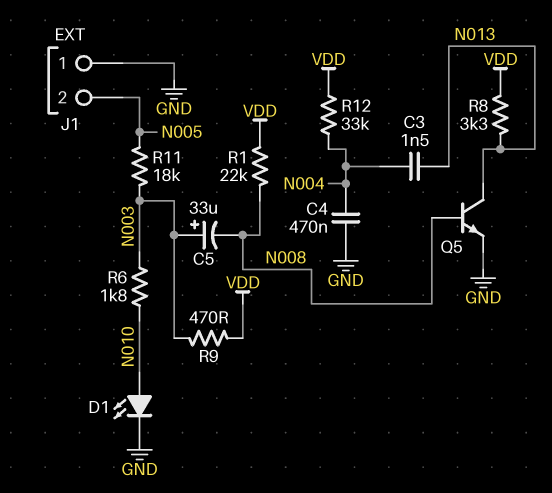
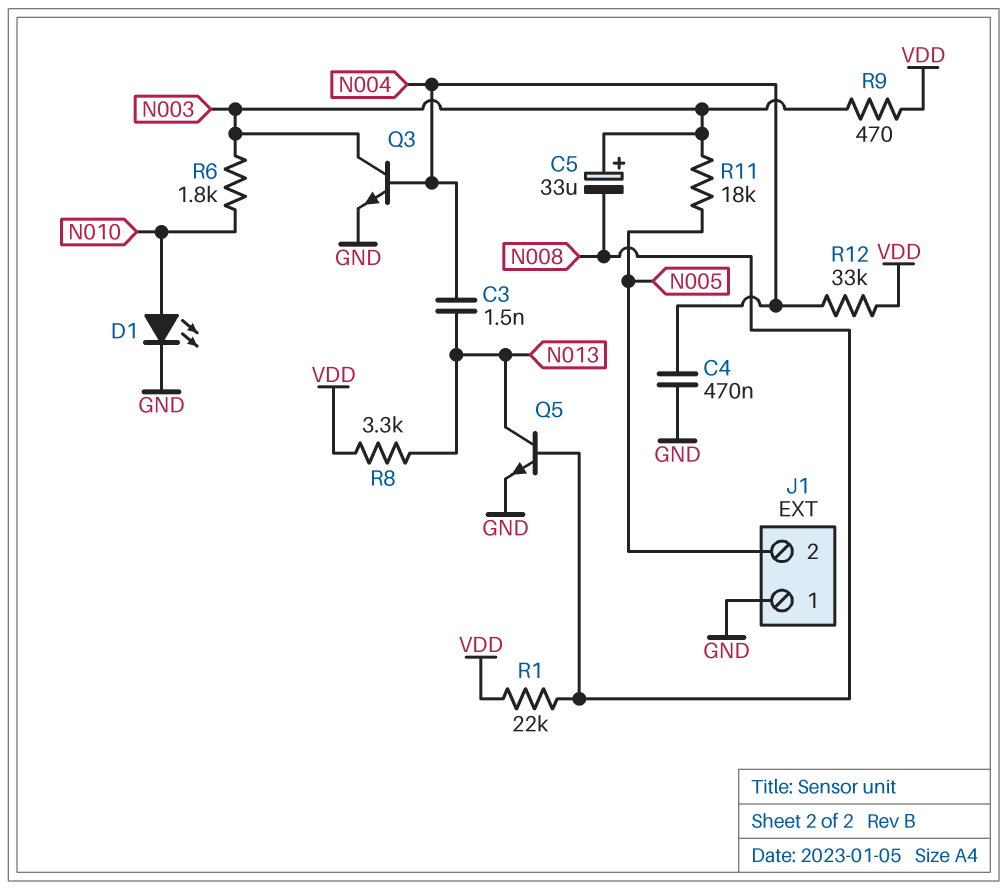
Q3: none -> NPN (B N004, C N003, E GND)

